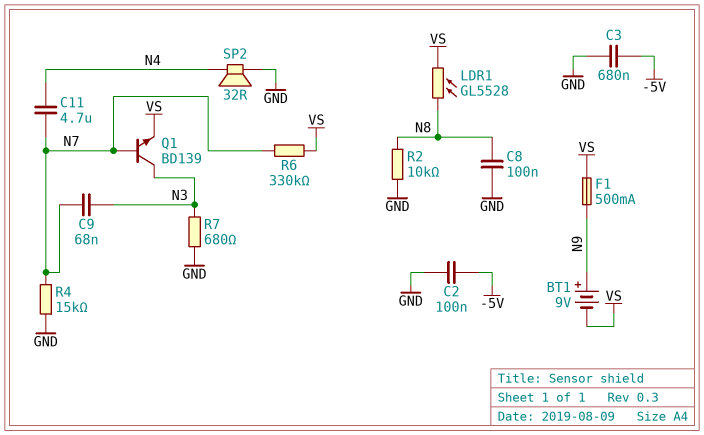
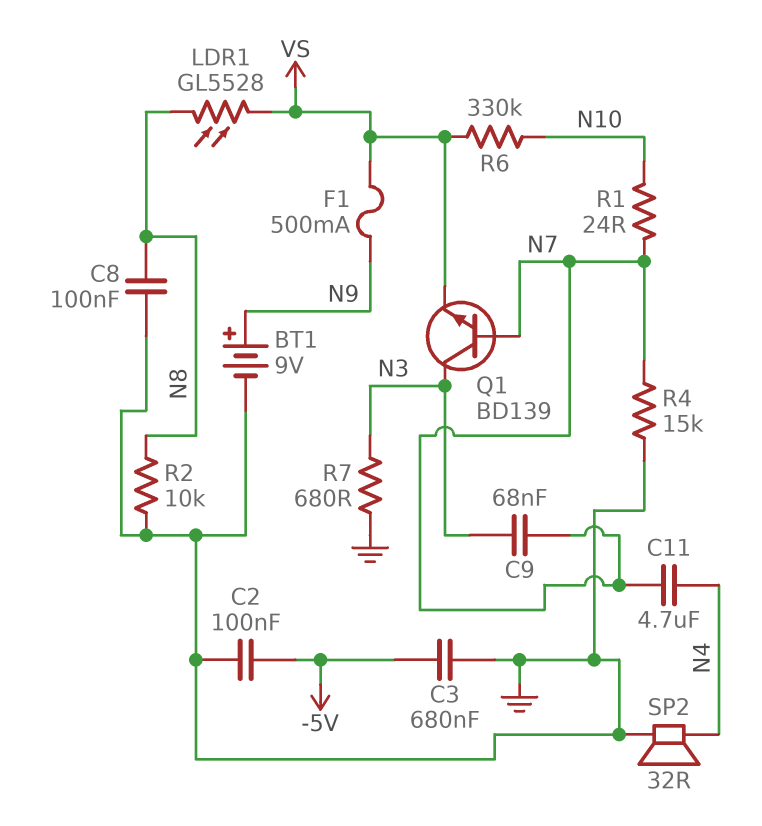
BT1: 9V (plus N9, minus VS) -> 9V (plus N9, minus GND)
R1: none -> 24 (N7, N10)
R6: 330k (N7, VS) -> 330k (N10, VS)

